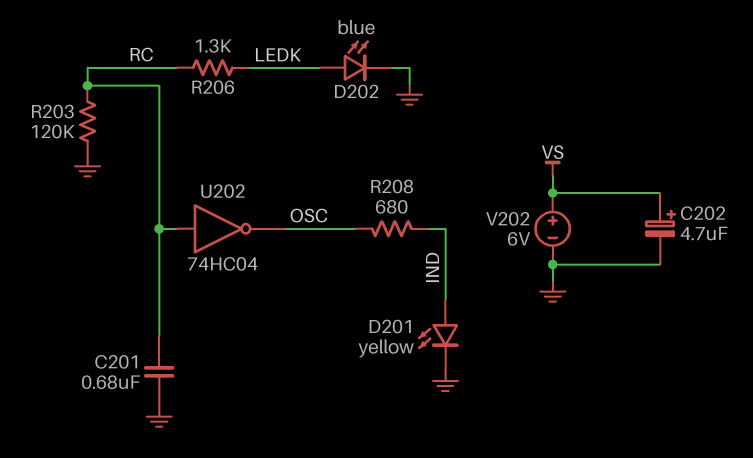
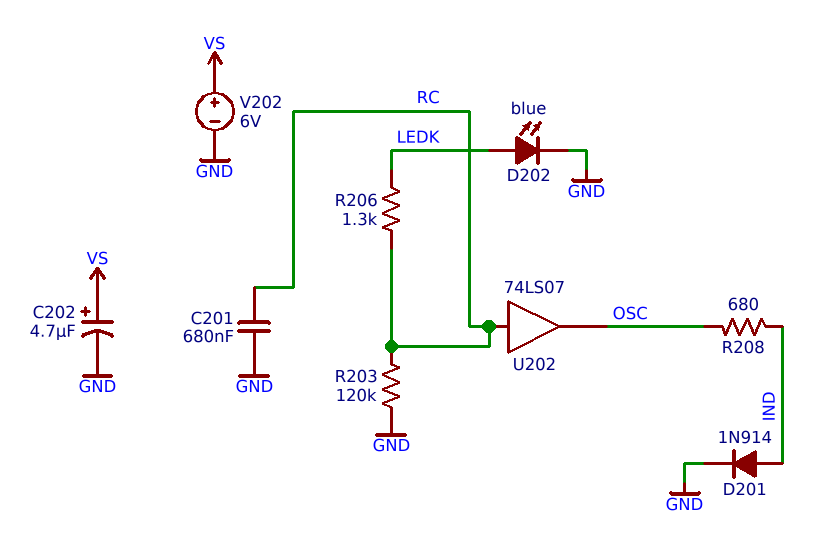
D201: LED yellow (A IND, K GND) -> diode 1N914 (A IND, K GND)
U202: NOT 74HC04 (in RC, out OSC) -> buffer 74LS07 (in RC, out OSC)

